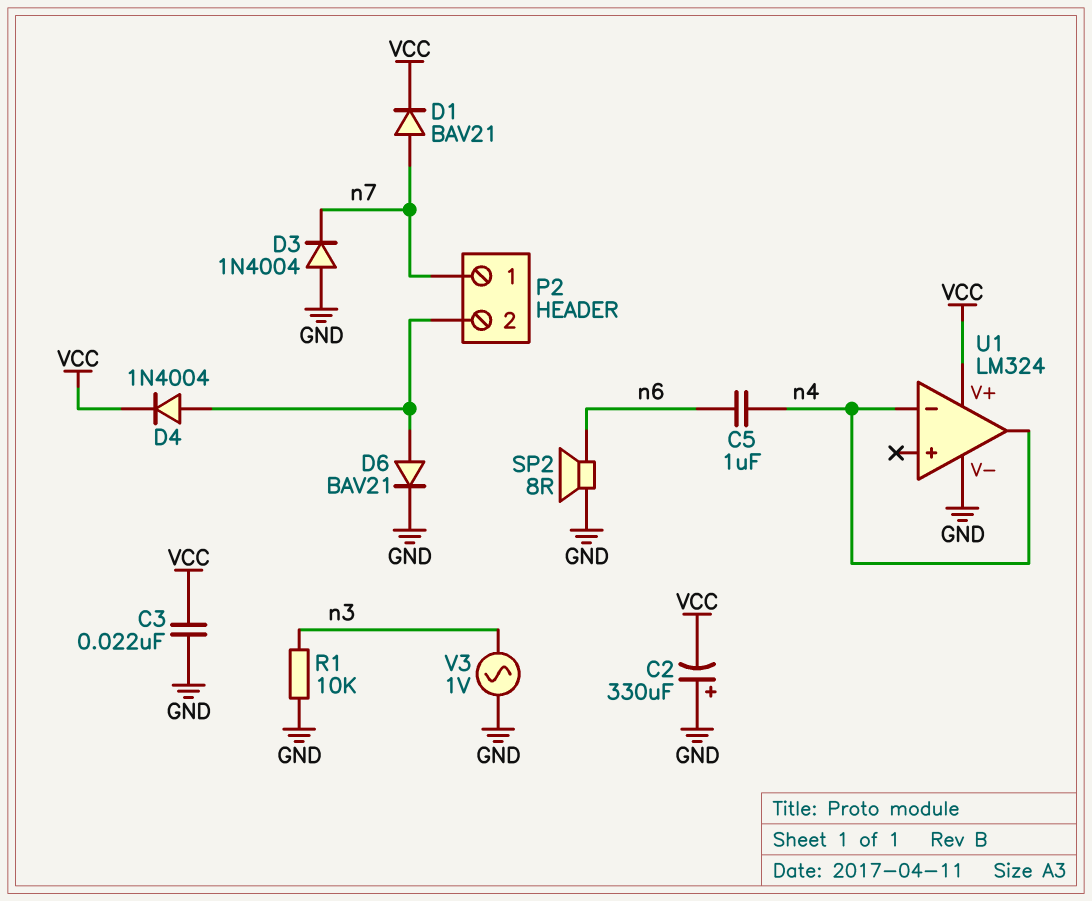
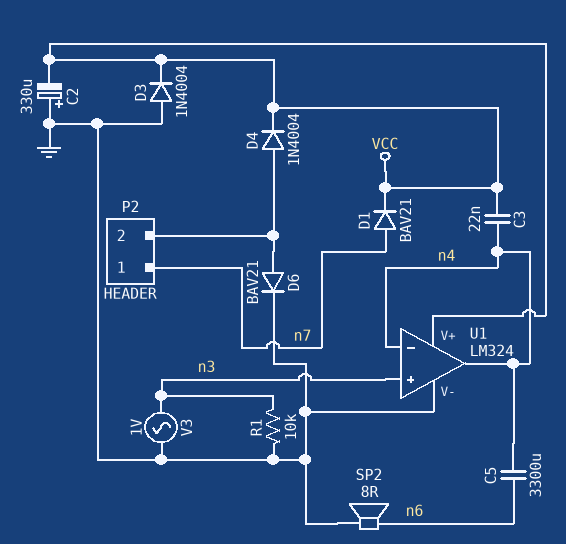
C3: 22nF (GND, VCC) -> 22nF (VCC, n4)
C5: 1uF (n4, n6) -> 3300uF (n4, n6)
D3: diode 1N4004 (A GND, K n7) -> diode 1N4004 (A GND, K VCC)
U1 pin in+: none -> n3

